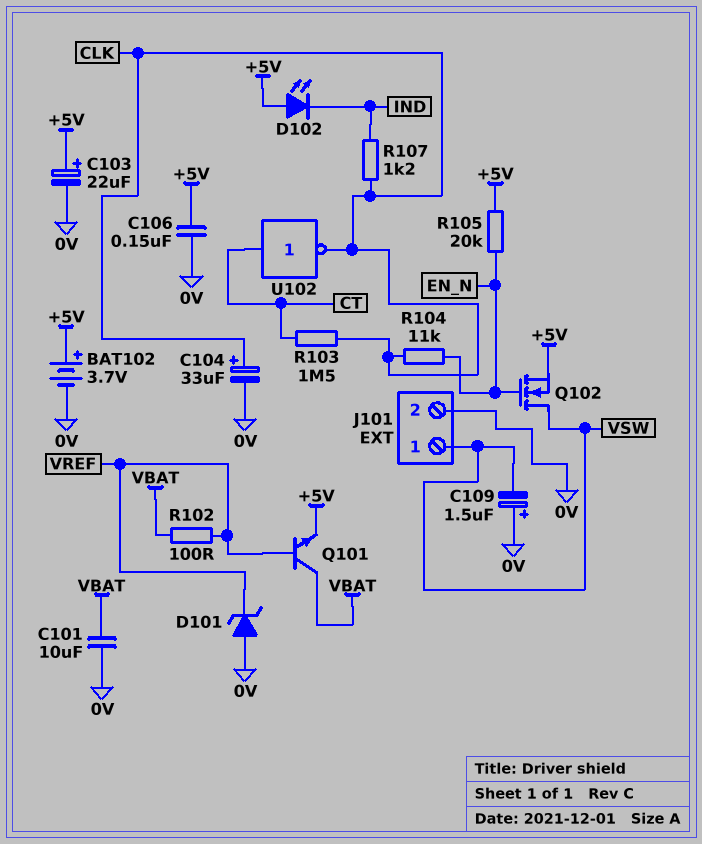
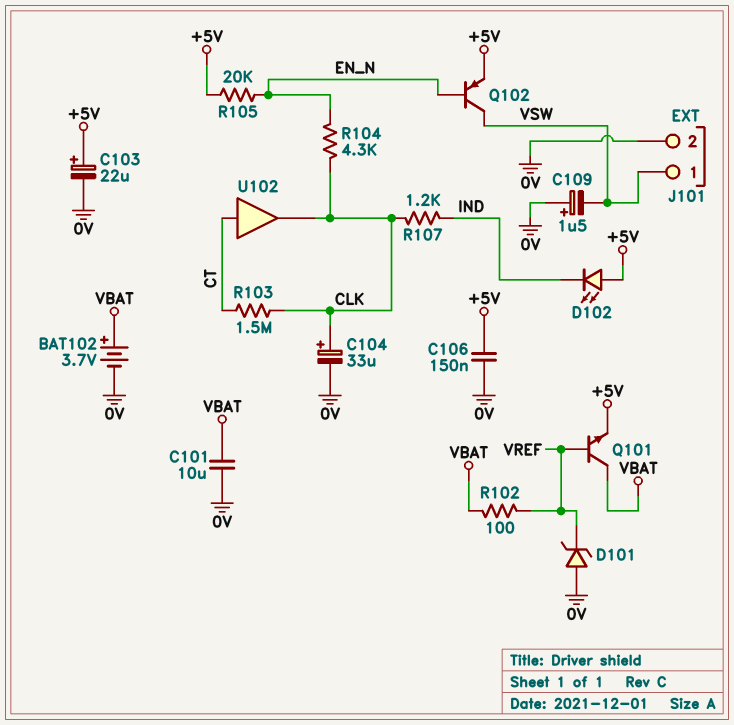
BAT102: 3.7V (plus +5V, minus 0V) -> 3.7V (plus VBAT, minus 0V)
Q102: NMOS (G EN_N, D VSW, S +5V) -> PNP (B EN_N, C VSW, E +5V)
R104: 11k (CLK, EN_N) -> 4.3k (CLK, EN_N)
U102: NOT (in CT, out CLK) -> buffer (in CT, out CLK)

